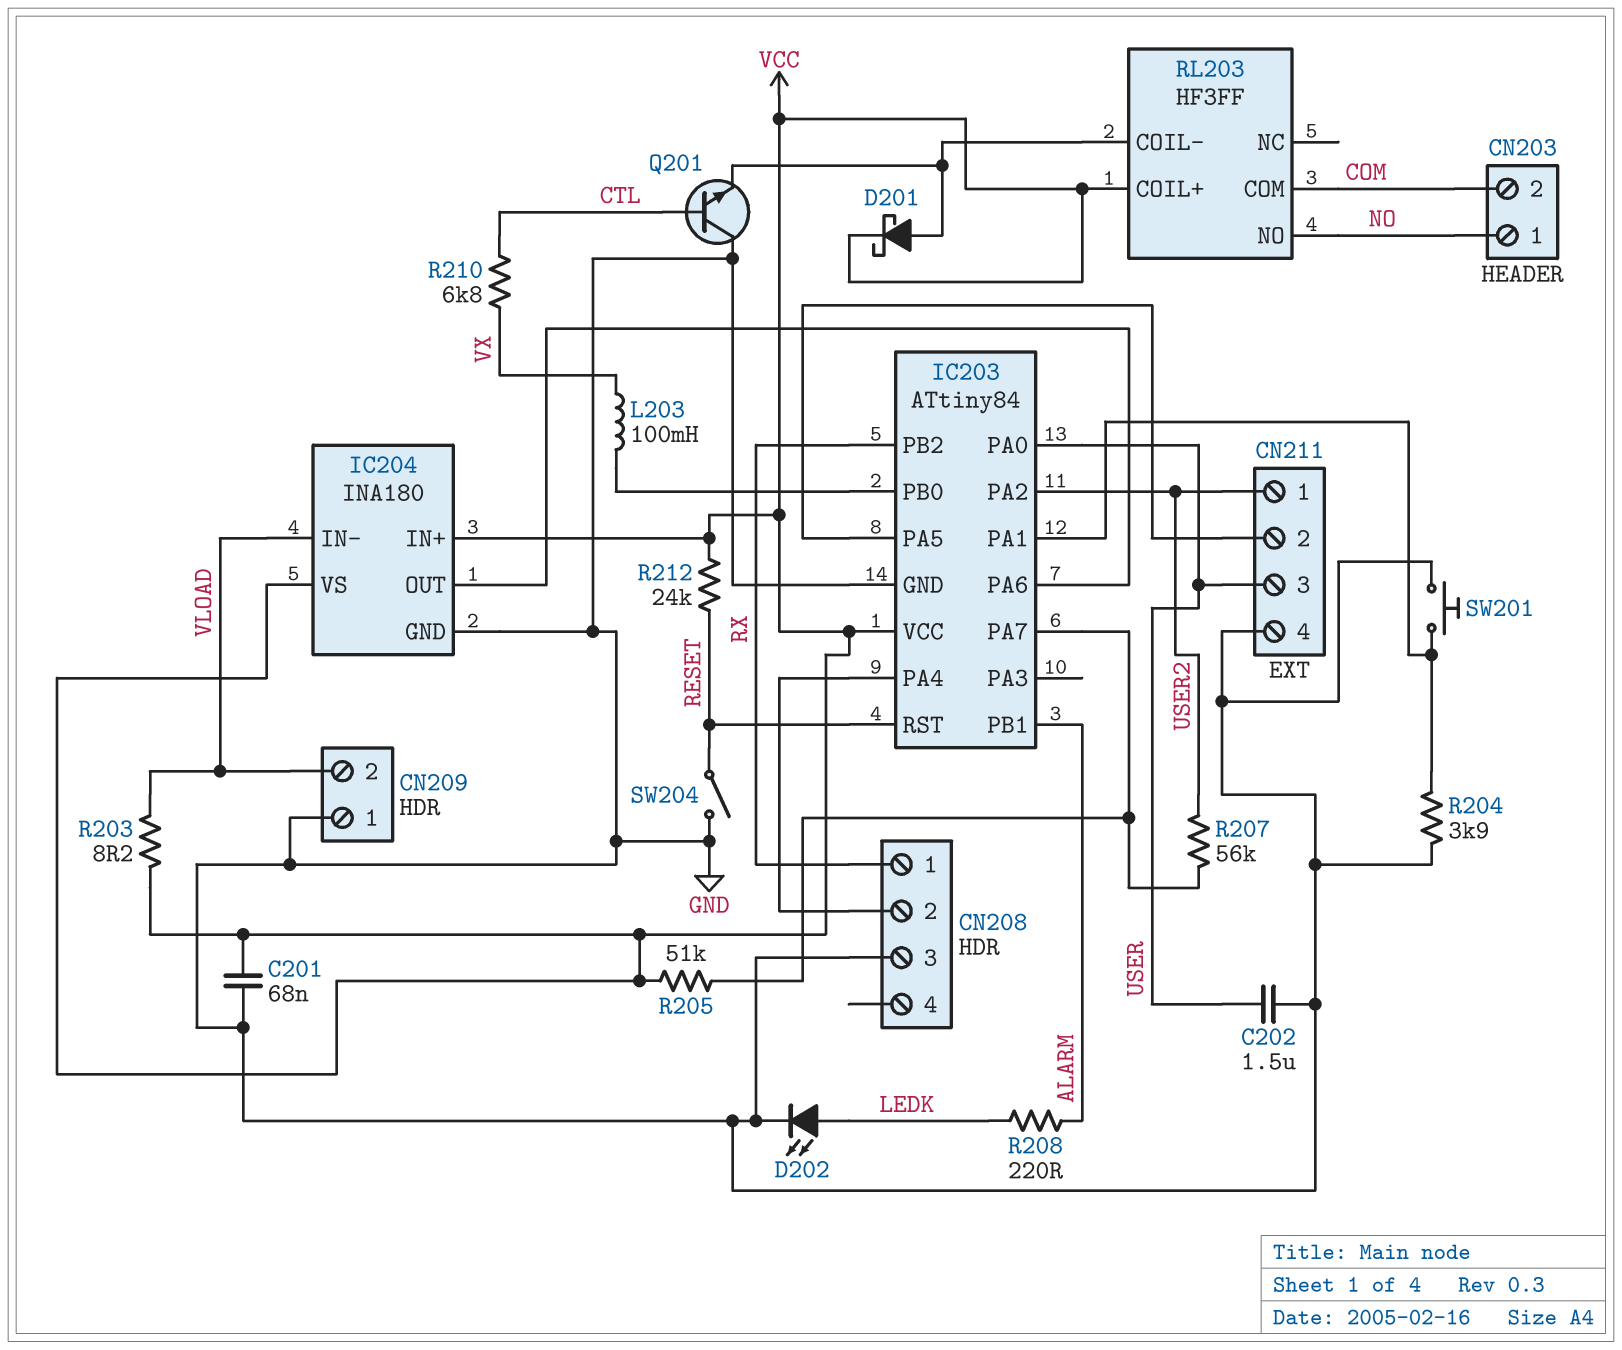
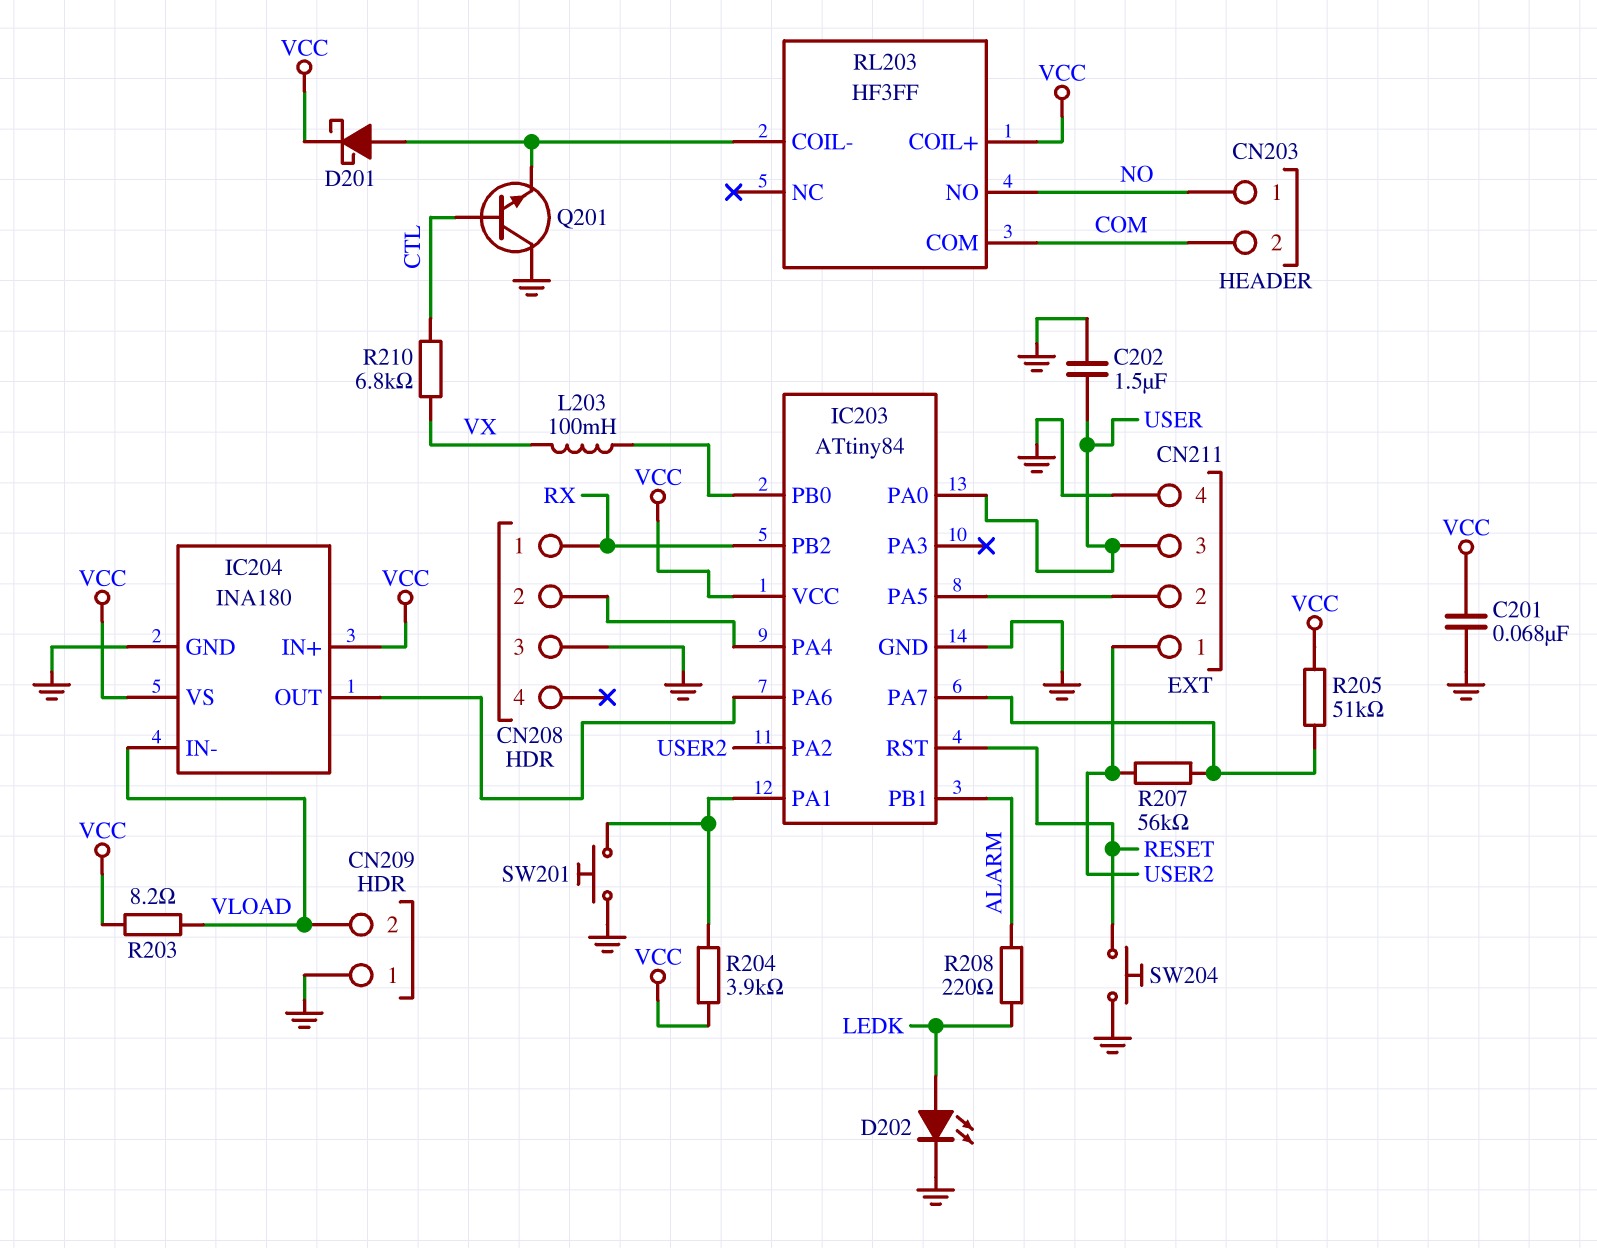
R204: 3.9k (GND, IC203/PA1) -> 3.9k (IC203/PA1, VCC)
R212: 24k (RESET, VCC) -> none
SW204: switch (GND, RESET) -> button (GND, RESET)

